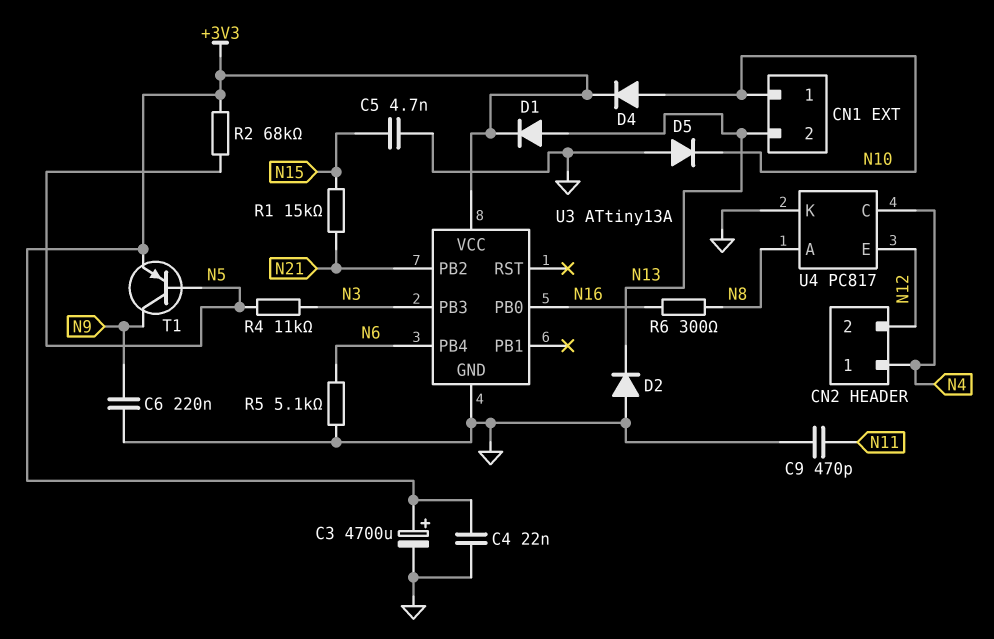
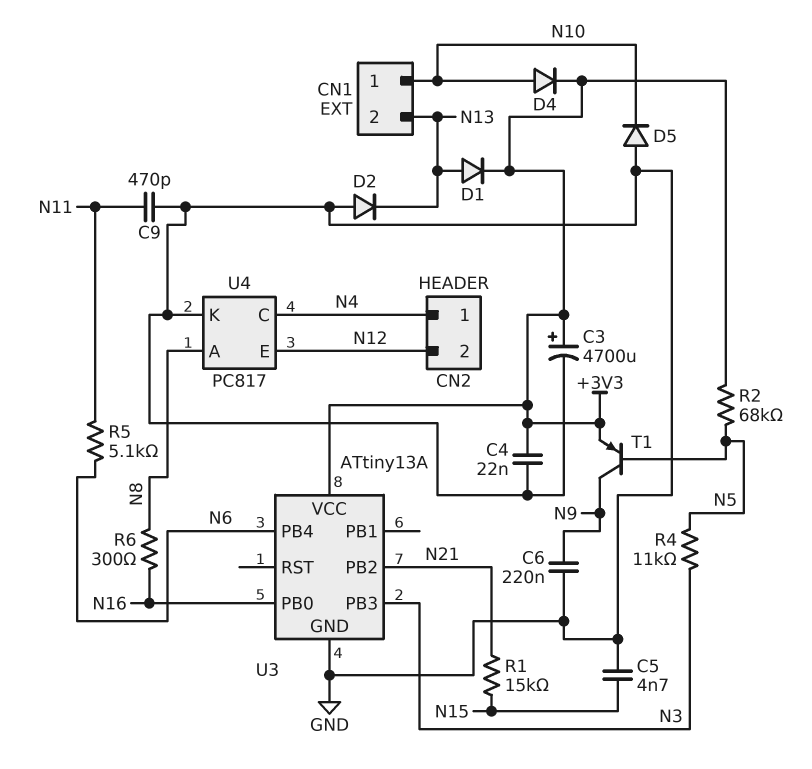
R5: 5.1k (GND, N6) -> 5.1k (N6, N11)

